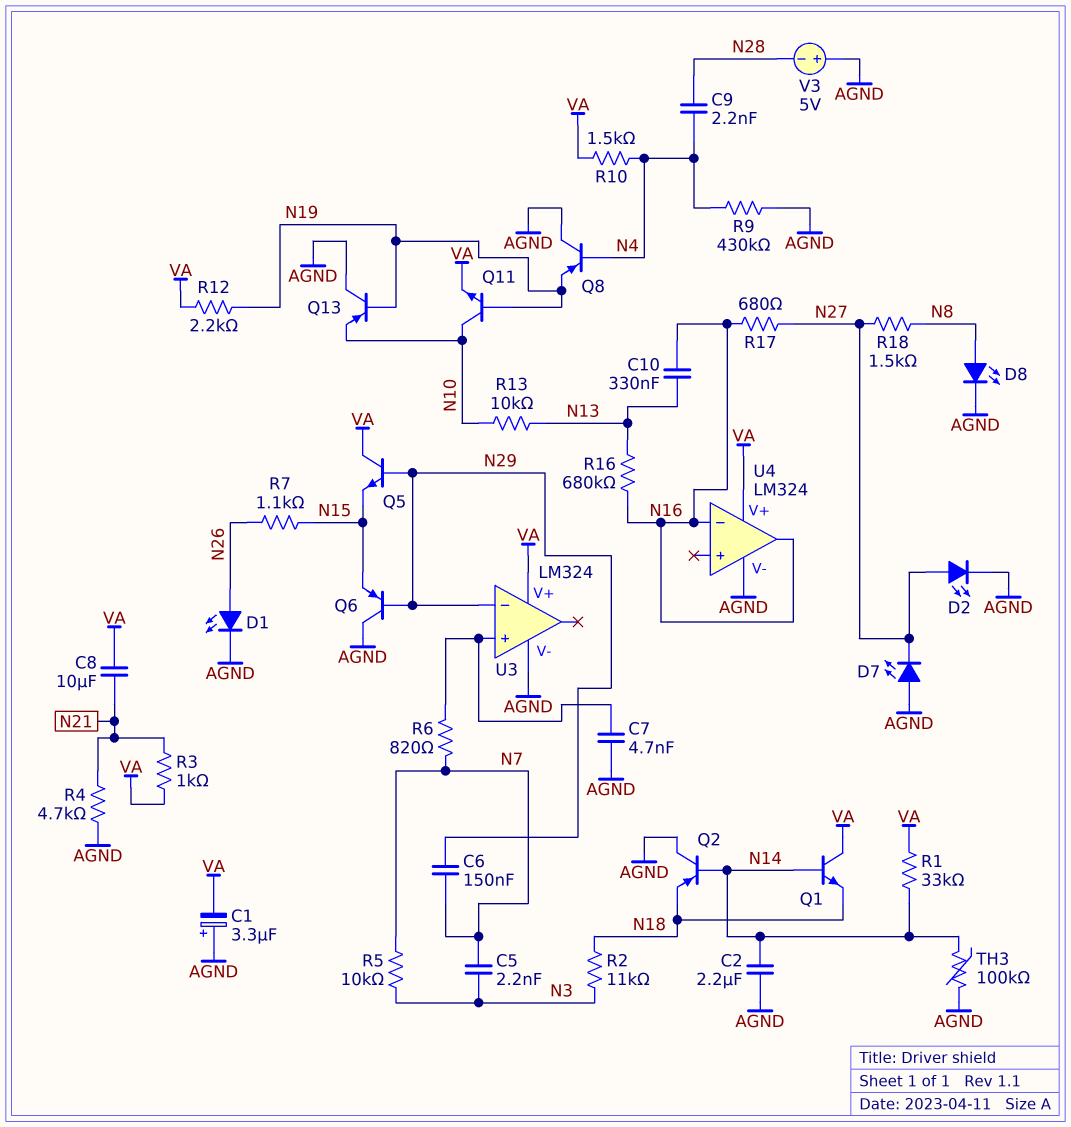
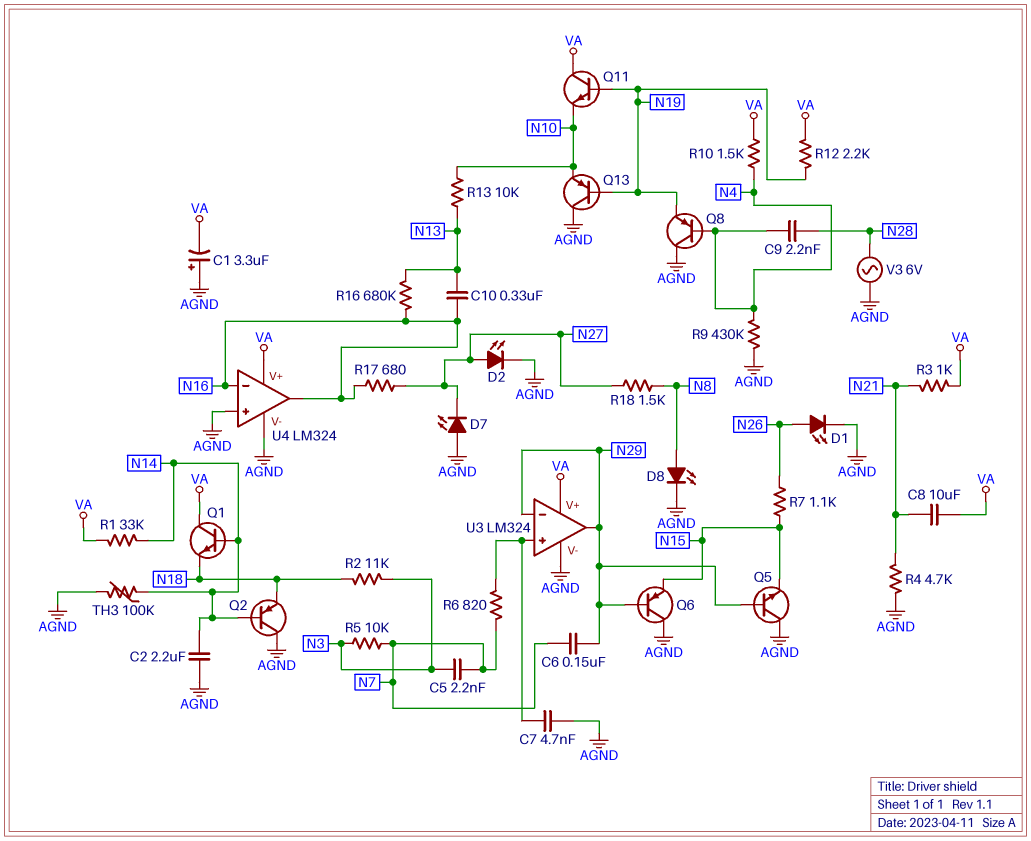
Q5: NPN (B N29, C VA, E N15) -> NPN (B N29, C AGND, E N15)
Q11: NPN (B N19, C N10, E VA) -> NPN (B N19, C VA, E N10)
U3 pin out: none -> N29
U4 pin in+: none -> AGND
V3: 5V (plus AGND, minus N28) -> AC 6V (AGND, N28)

